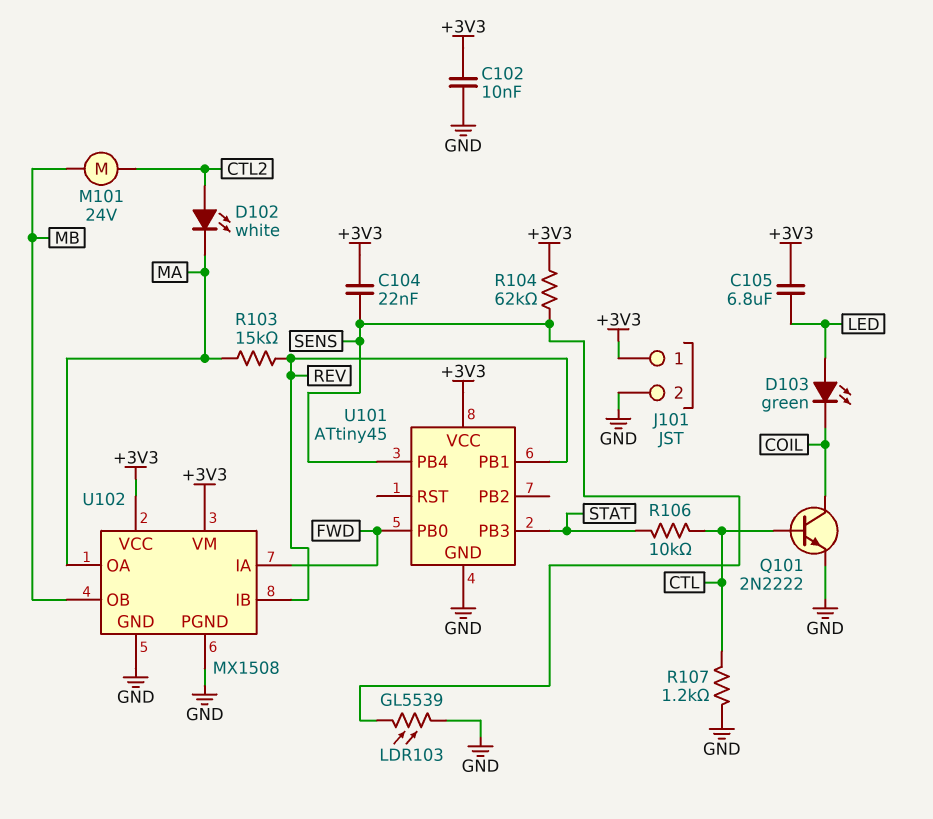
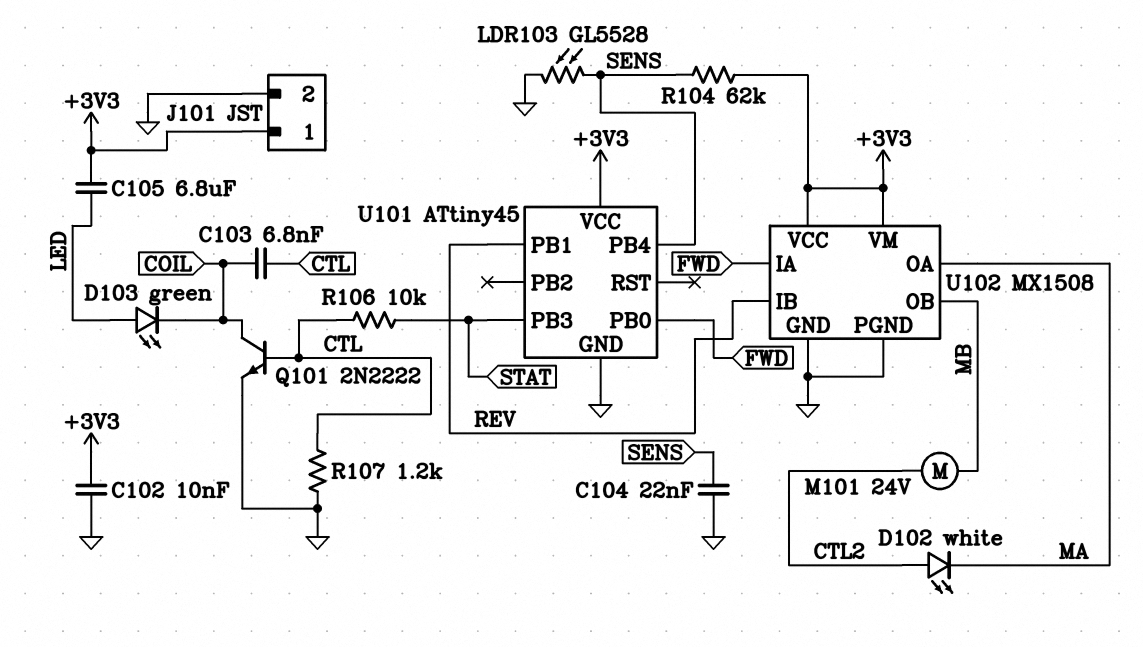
C103: none -> 6.8nF (COIL, CTL)
C104: 22nF (+3V3, SENS) -> 22nF (GND, SENS)
LDR103: GL5539 (GND, SENS) -> GL5528 (GND, SENS)
R103: 15k (MA, REV) -> none

